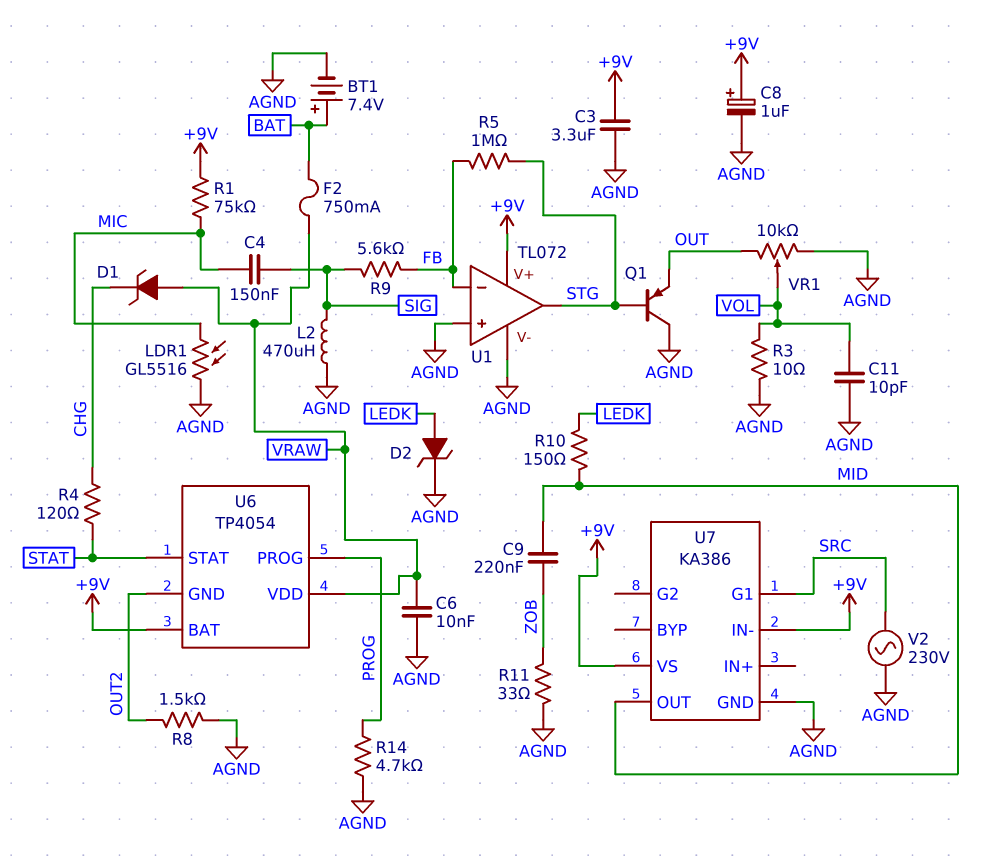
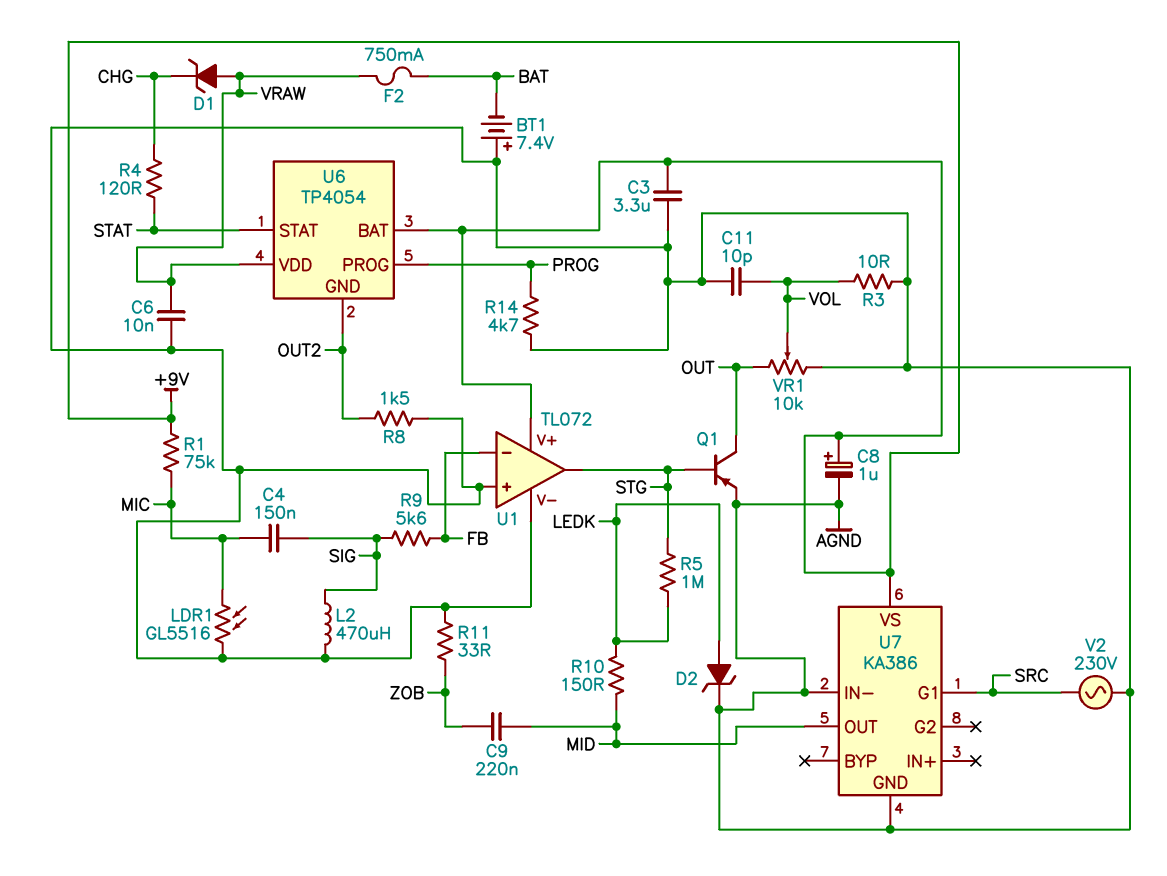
BT1: 7.4V (plus BAT, minus AGND) -> 7.4V (plus AGND, minus BAT)
Q1: PNP (B STG, C AGND, E OUT) -> PNP (B STG, C OUT, E AGND)
R5: 1M (FB, STG) -> 1M (LEDK, STG)
U7 pin IN-: +9V -> AGND

